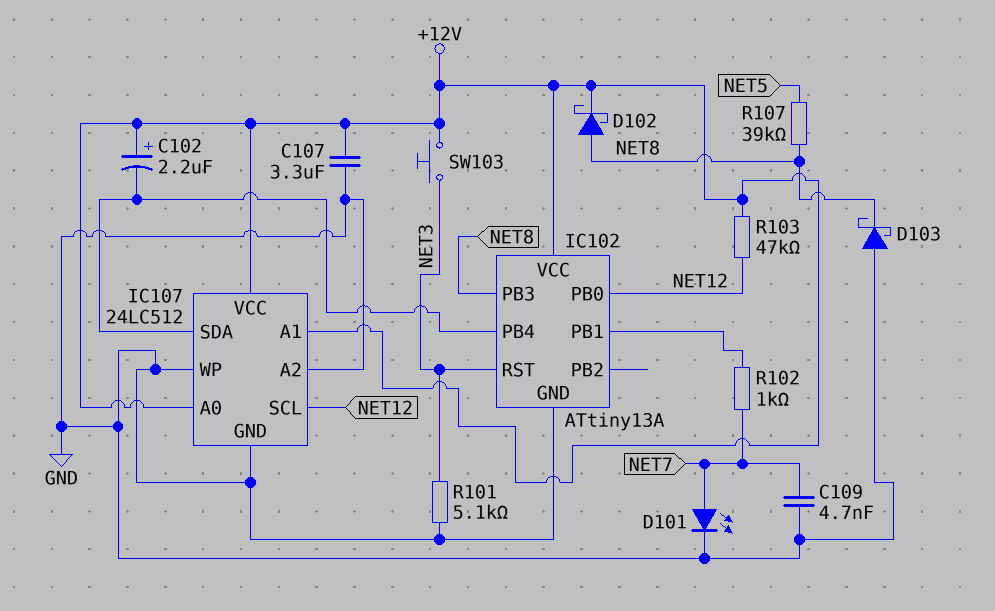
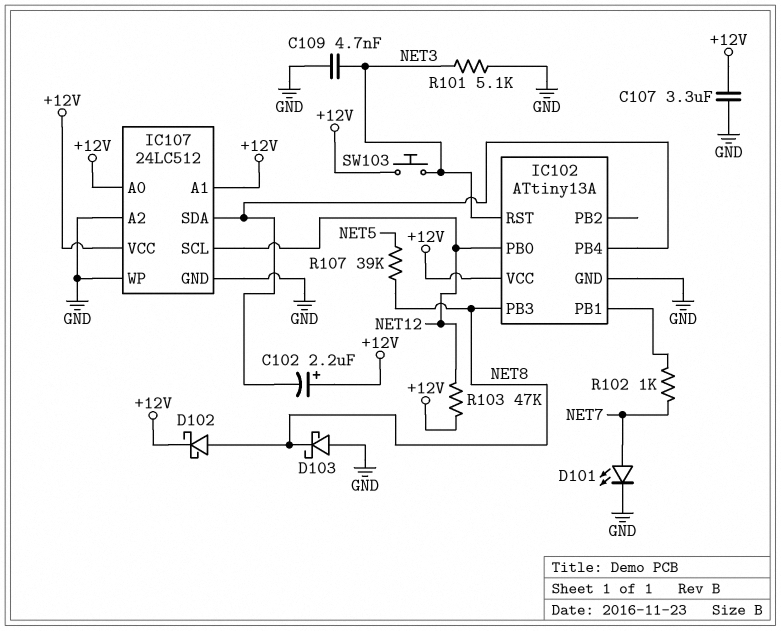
C109: 4.7nF (GND, NET7) -> 4.7nF (GND, NET3)

